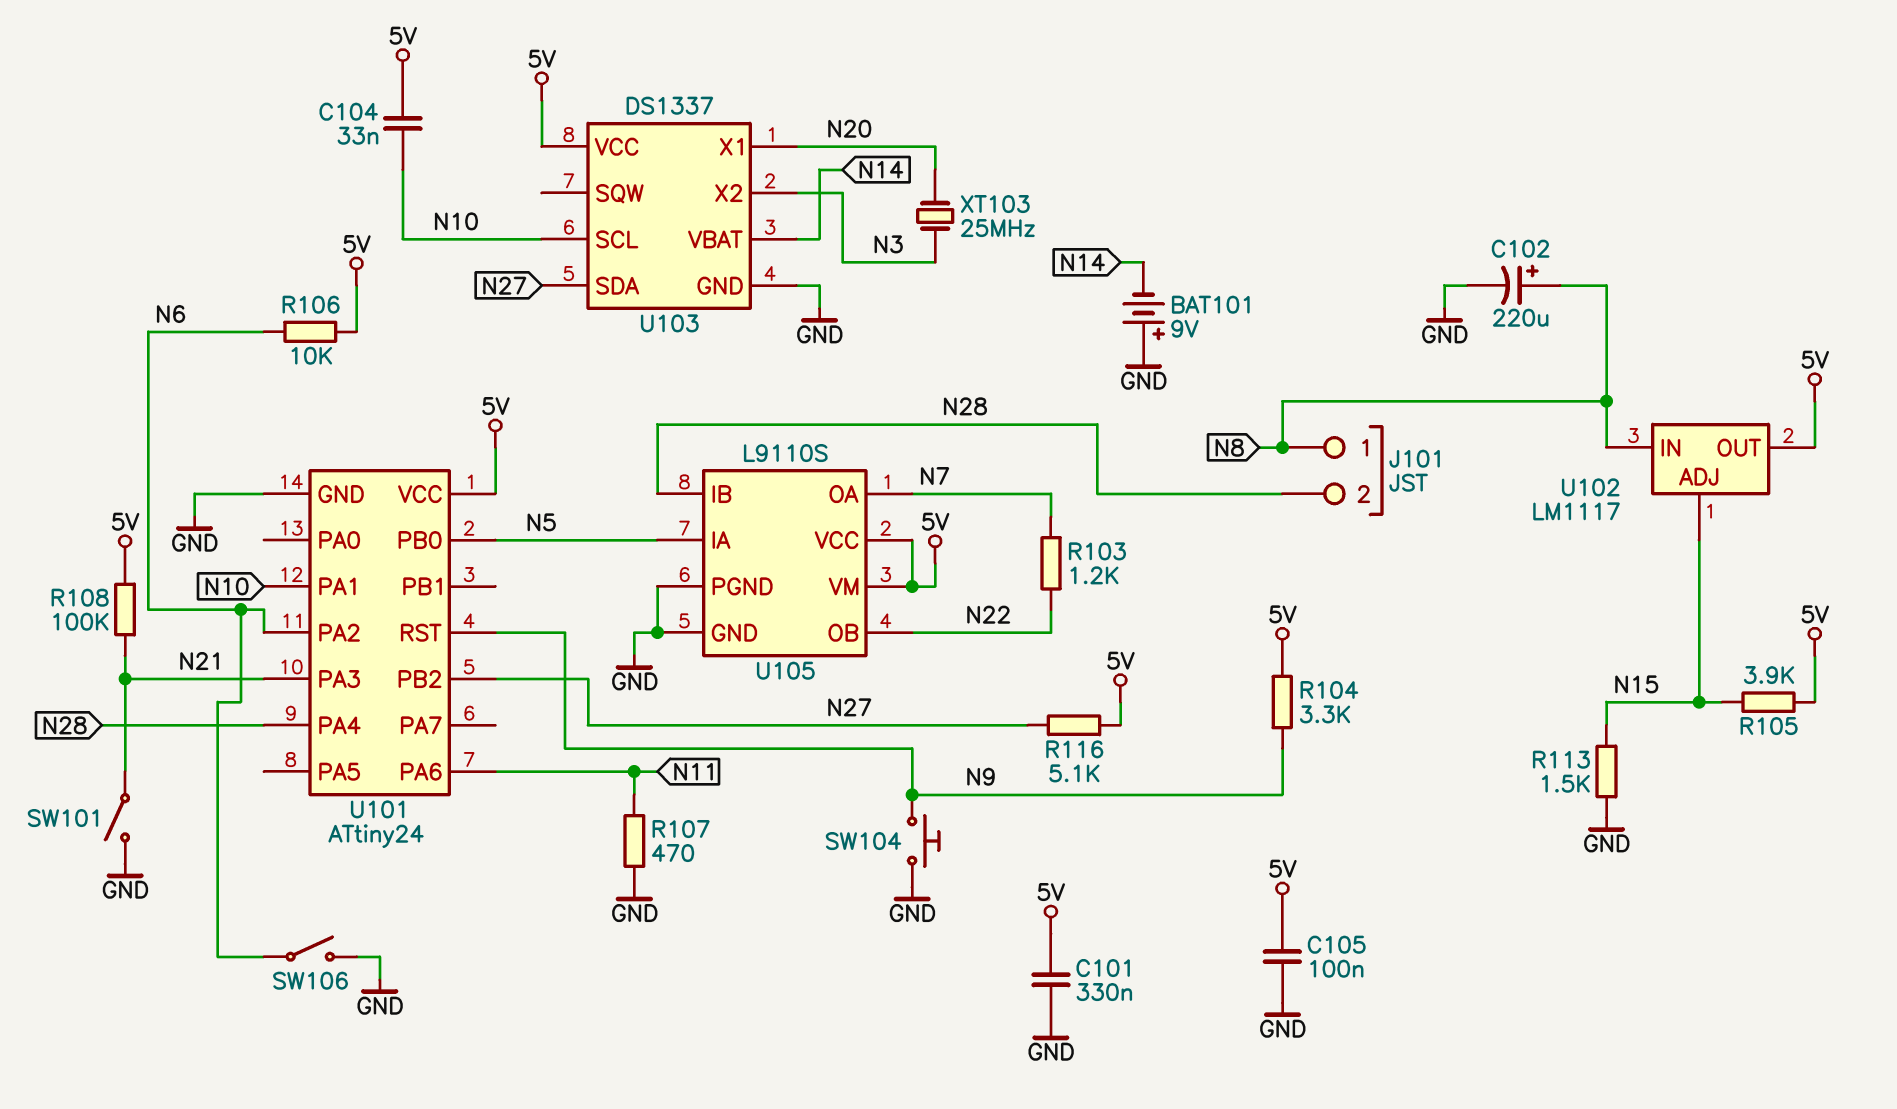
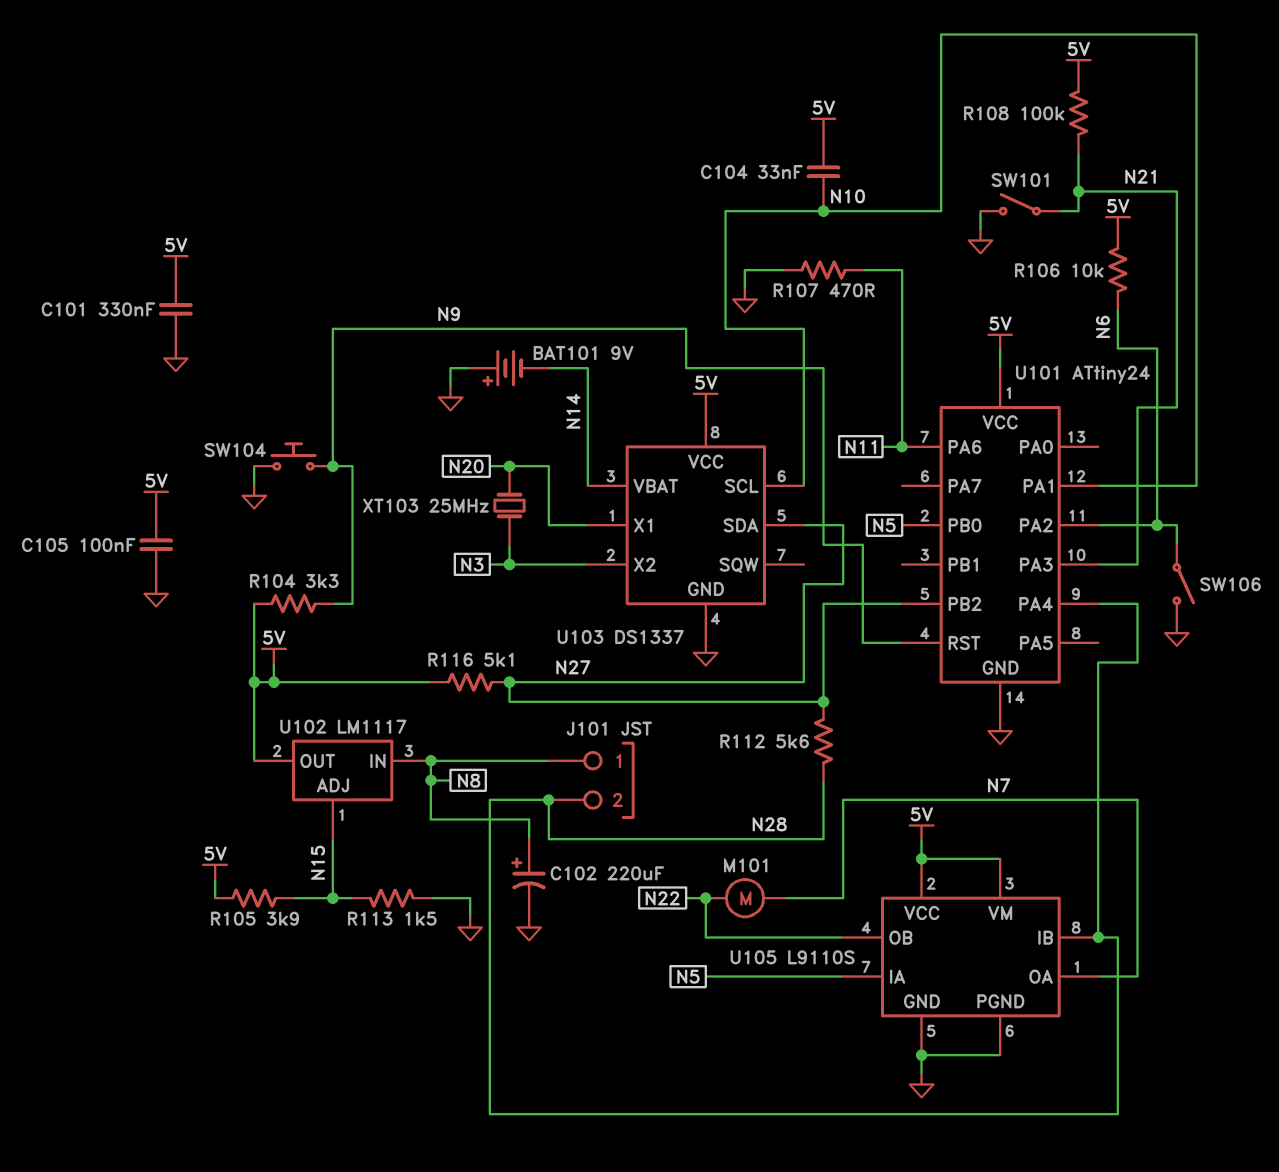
M101: none -> motor (N7, N22)
R103: 1.2k (N7, N22) -> none
R112: none -> 5.6k (N27, N28)

